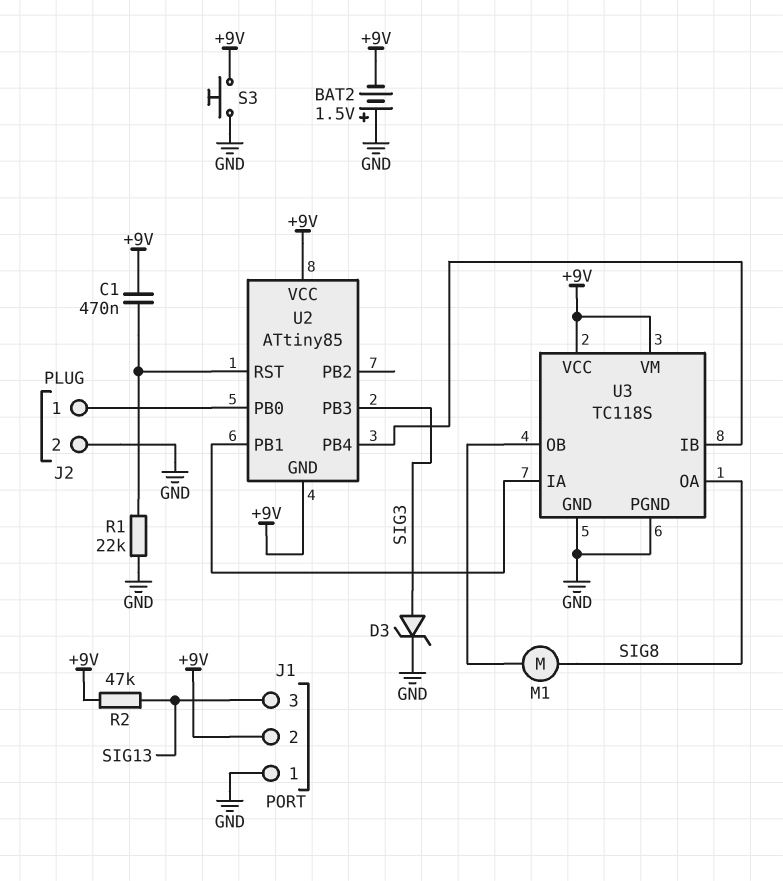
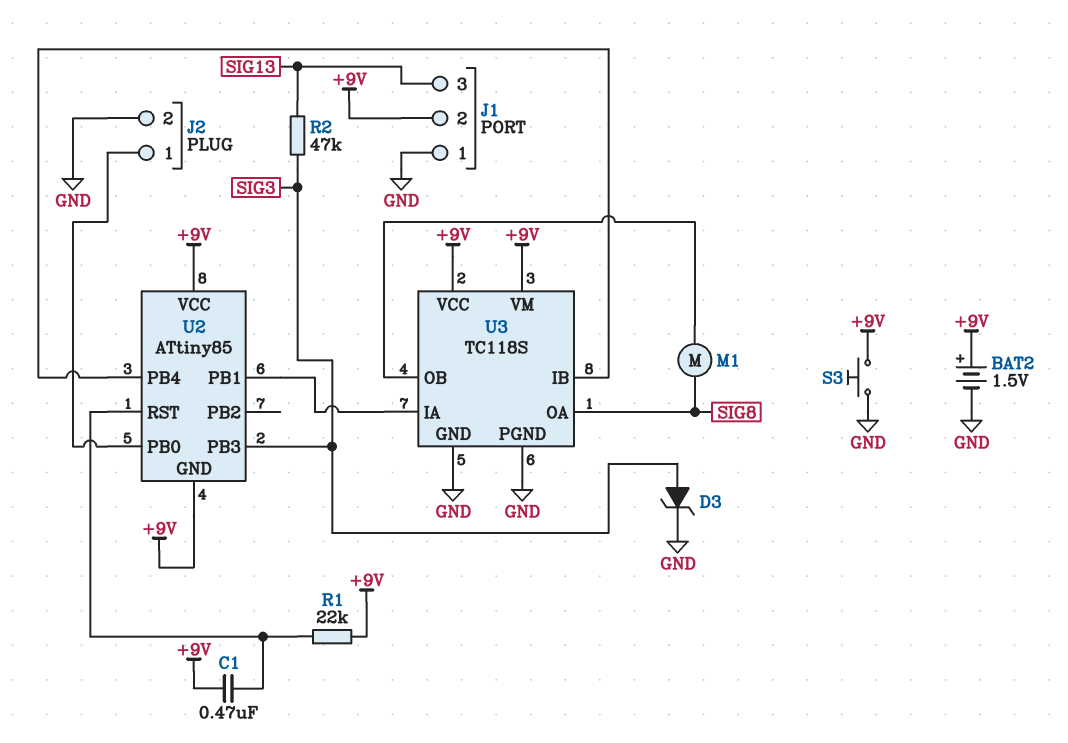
BAT2: 1.5V (plus GND, minus +9V) -> 1.5V (plus +9V, minus GND)
R1: 22k (GND, U2/RST) -> 22k (+9V, U2/RST)
R2: 47k (+9V, SIG13) -> 47k (SIG3, SIG13)

